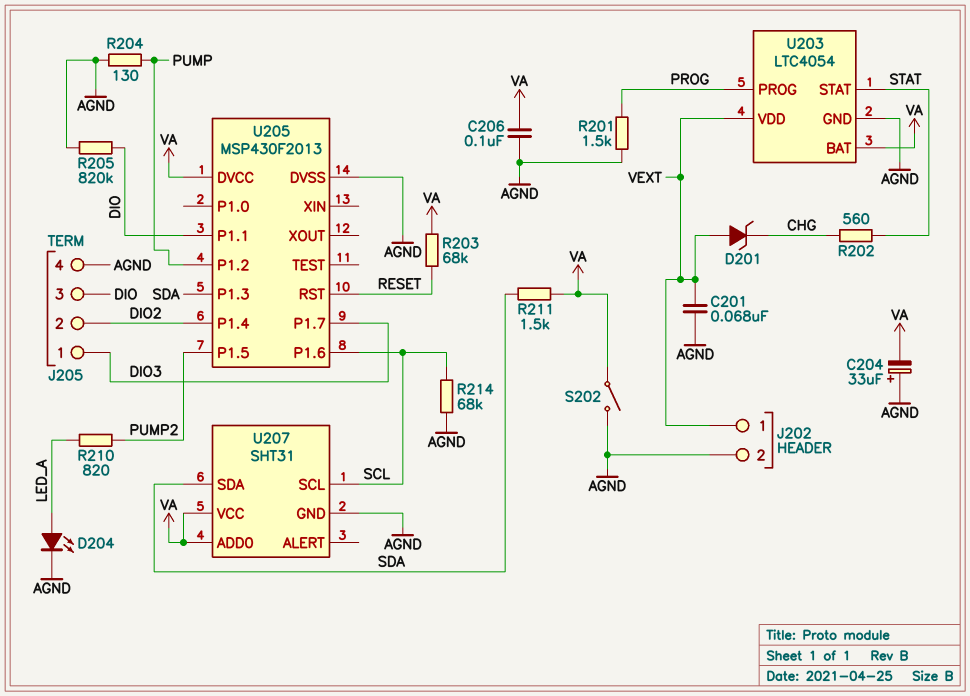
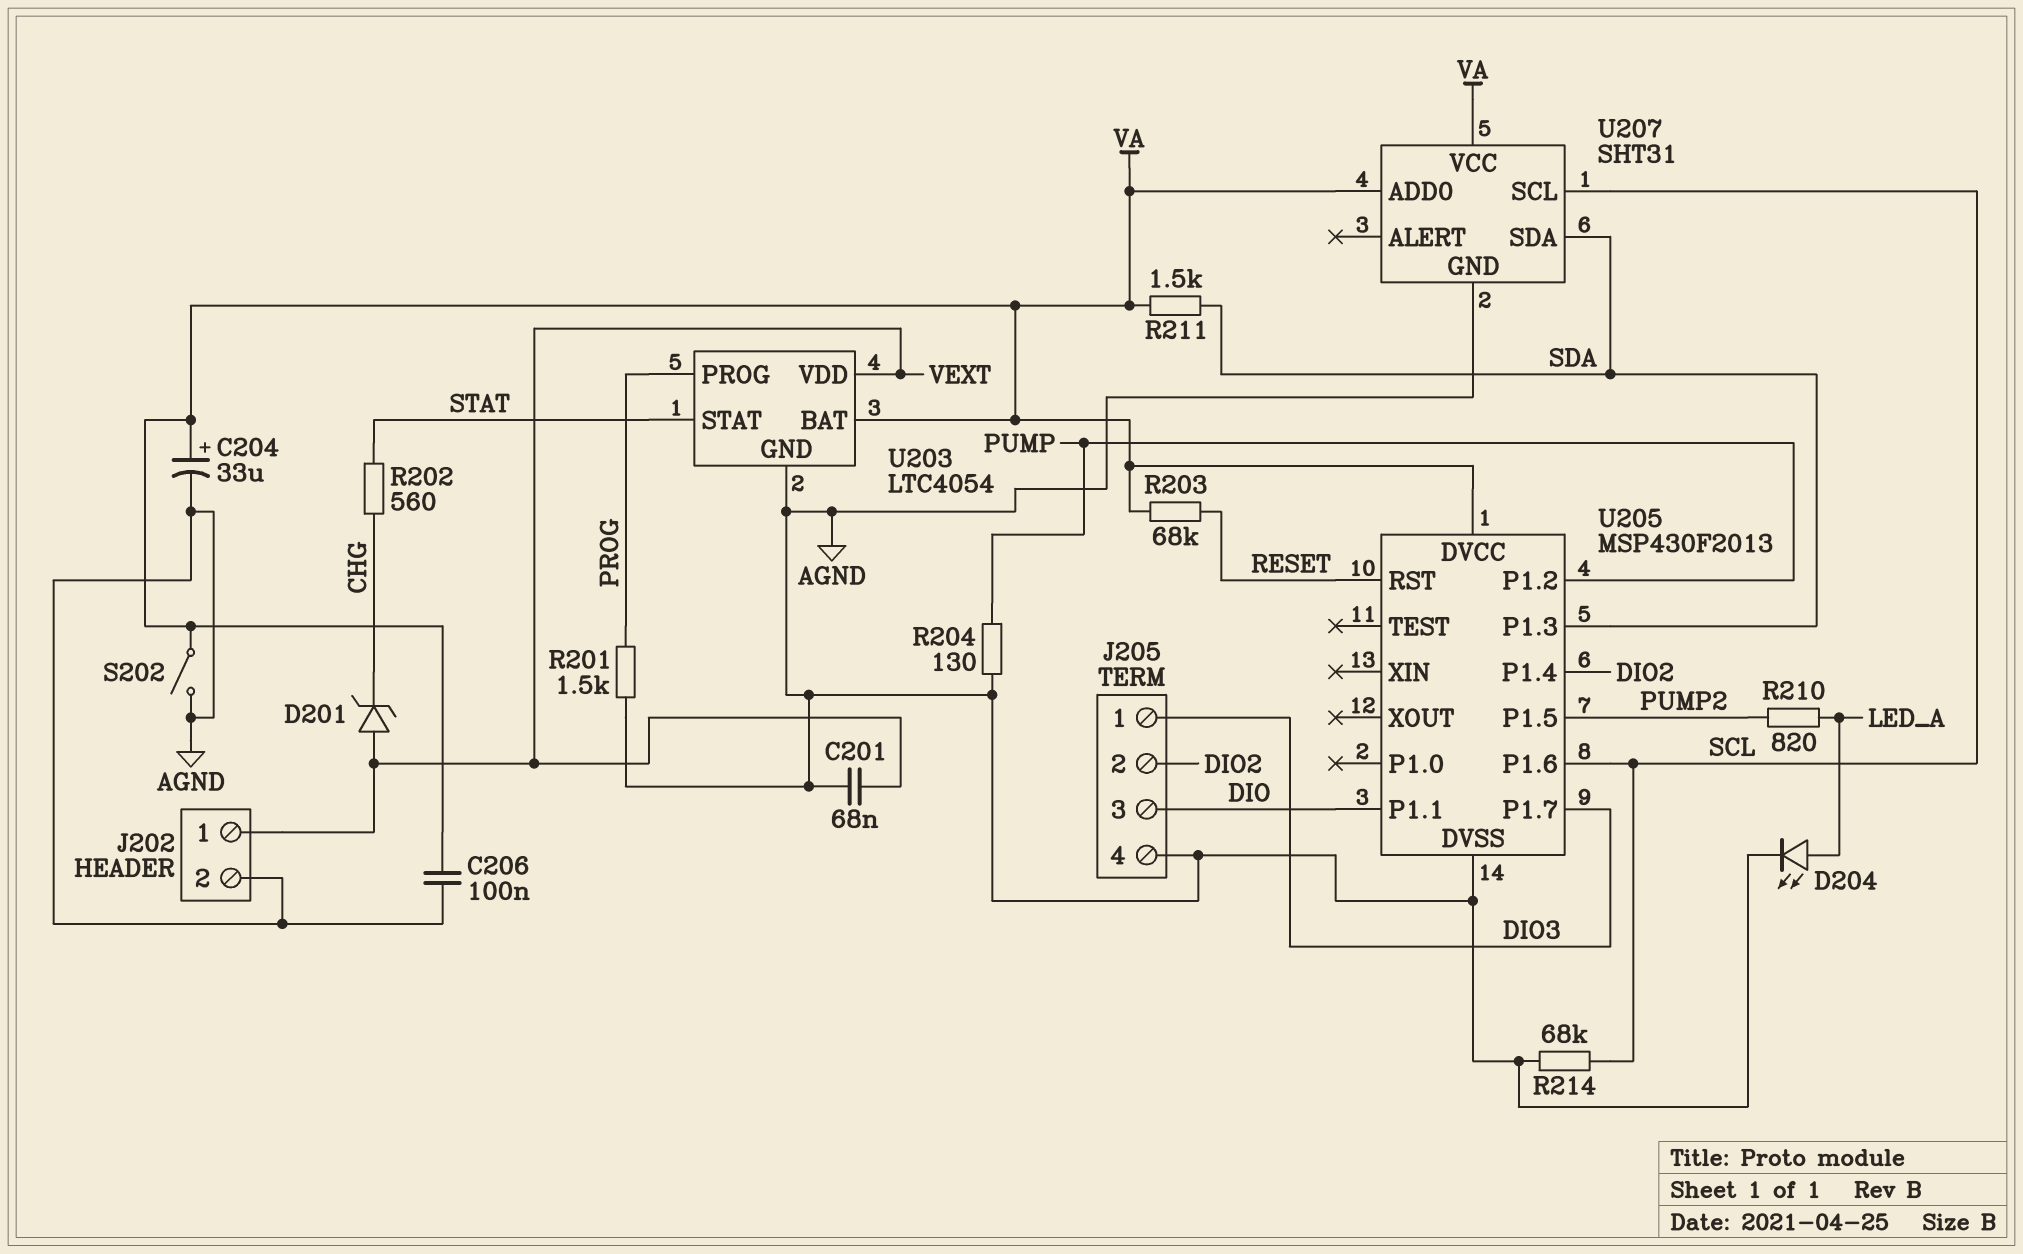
C204: 33uF (plus AGND, minus VA) -> 33uF (plus VA, minus AGND)
R205: 820k (AGND, DIO) -> none

